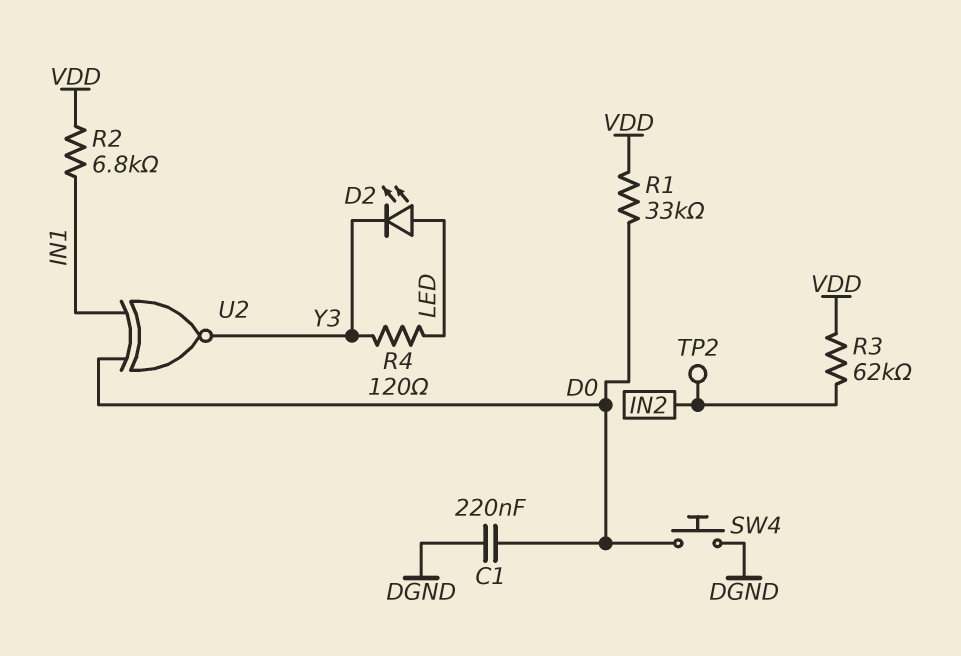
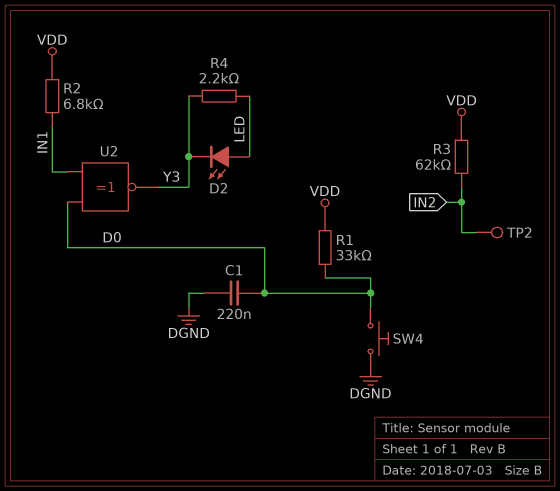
R4: 120 (LED, Y3) -> 2.2k (LED, Y3)

